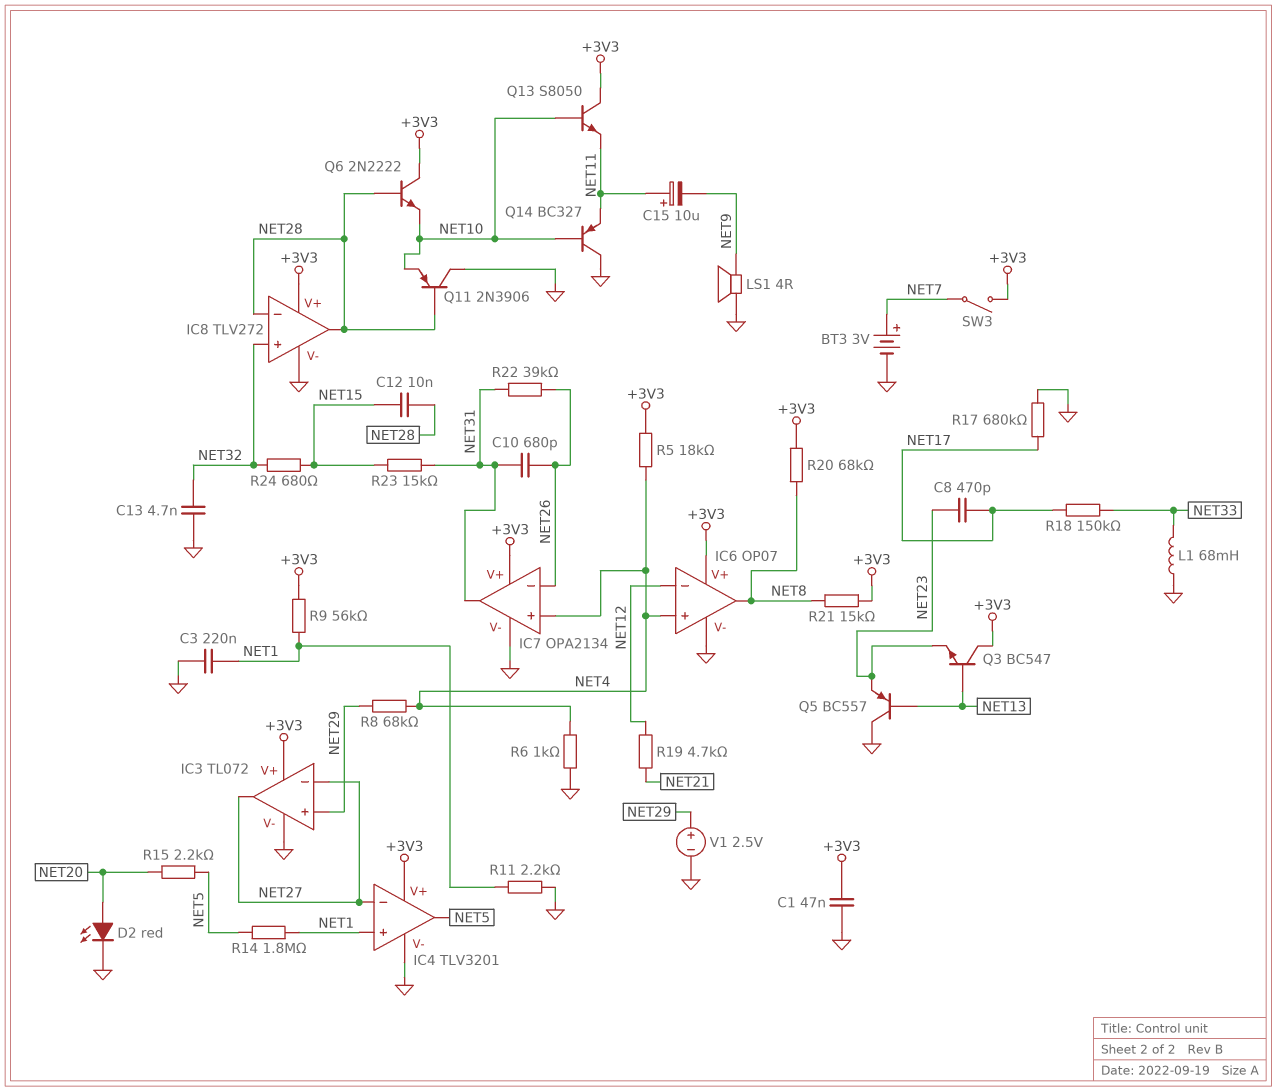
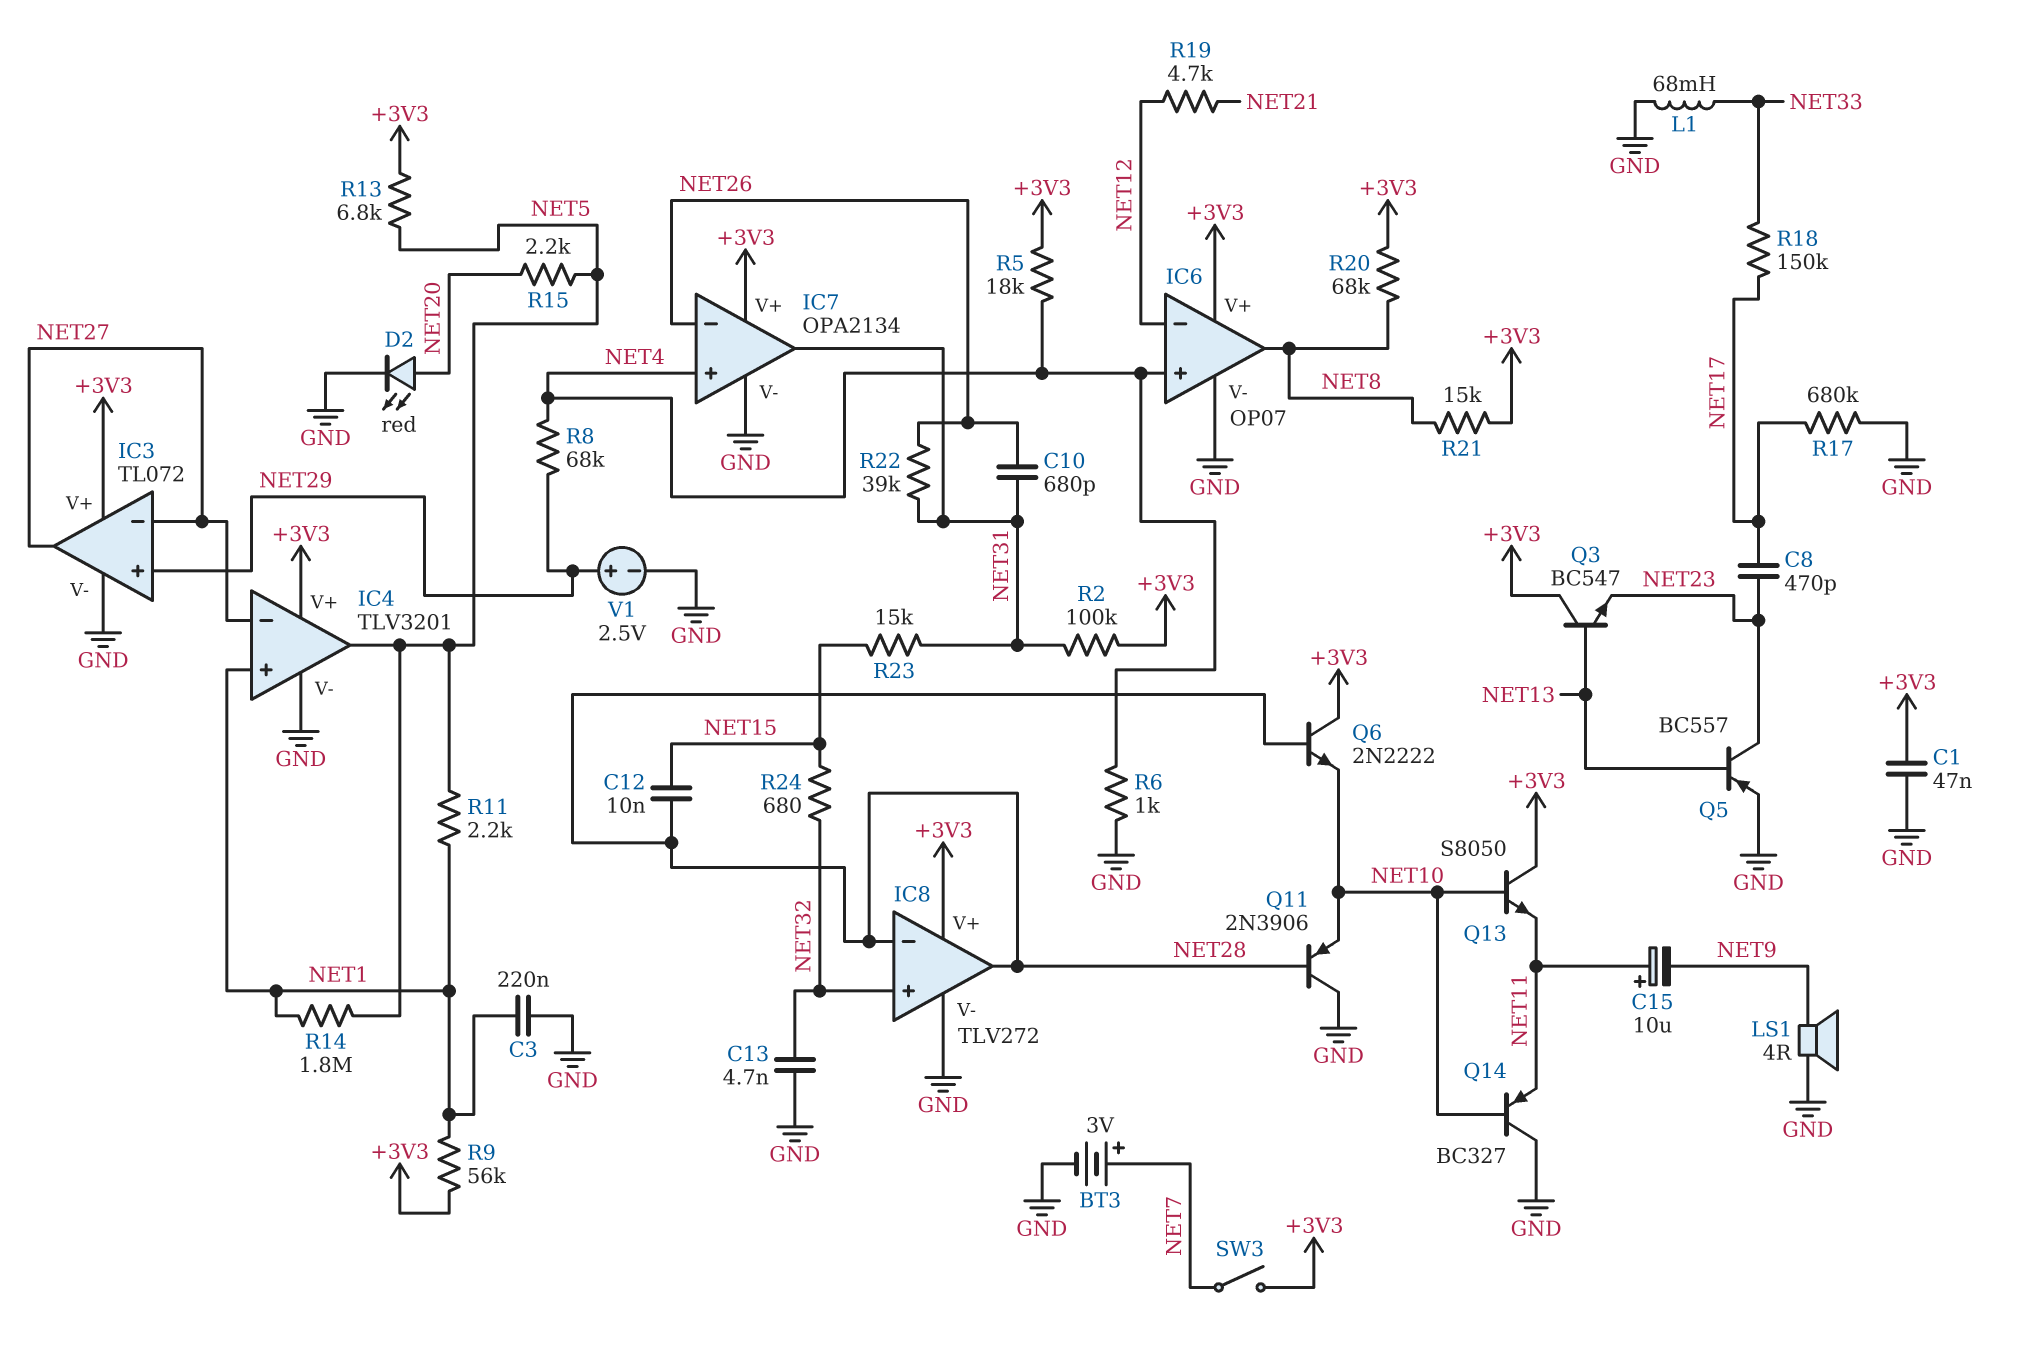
Q5: PNP BC557 (B NET13, C GND, E NET23) -> PNP BC557 (B NET13, C NET23, E GND)
R2: none -> 100k (+3V3, NET31)
R11: 2.2k (GND, NET1) -> 2.2k (NET1, NET5)
R13: none -> 6.8k (+3V3, NET5)

